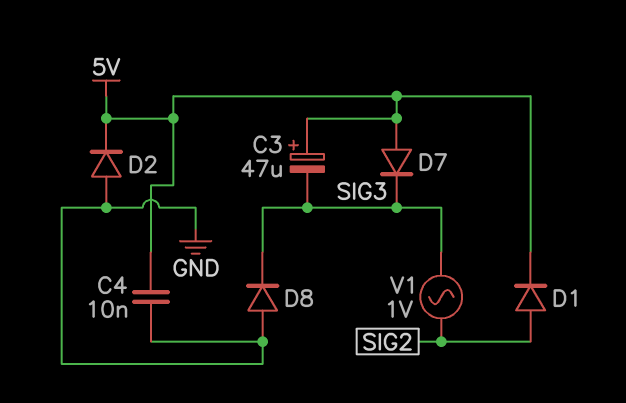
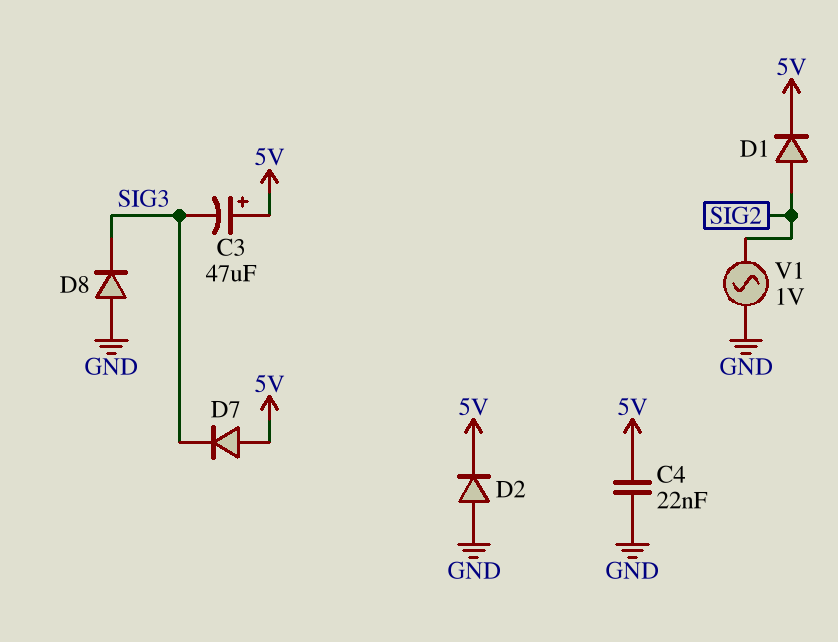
C4: 10nF (5V, GND) -> 22nF (5V, GND)
V1: AC 1V (SIG2, SIG3) -> AC 1V (GND, SIG2)

